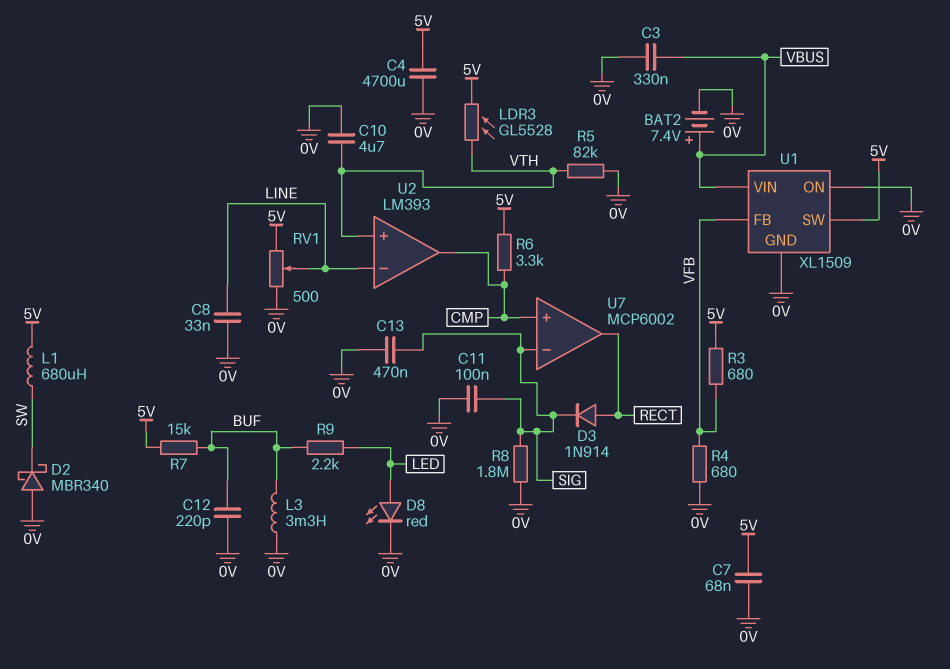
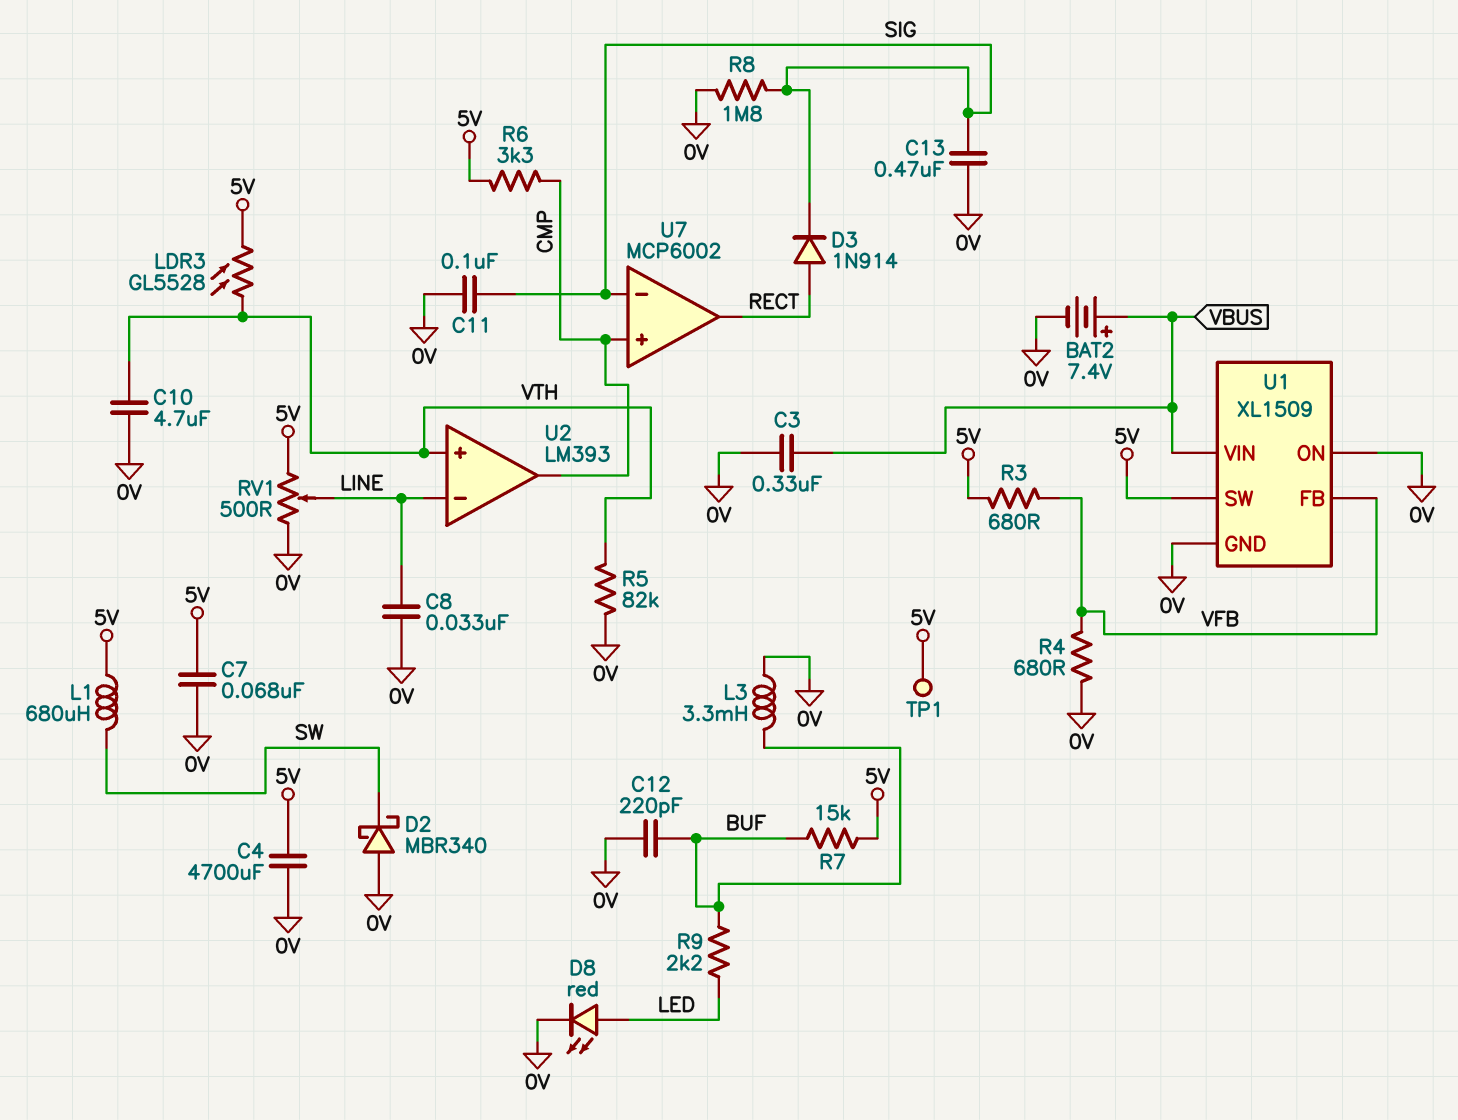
TP1: none -> test point (5V)

